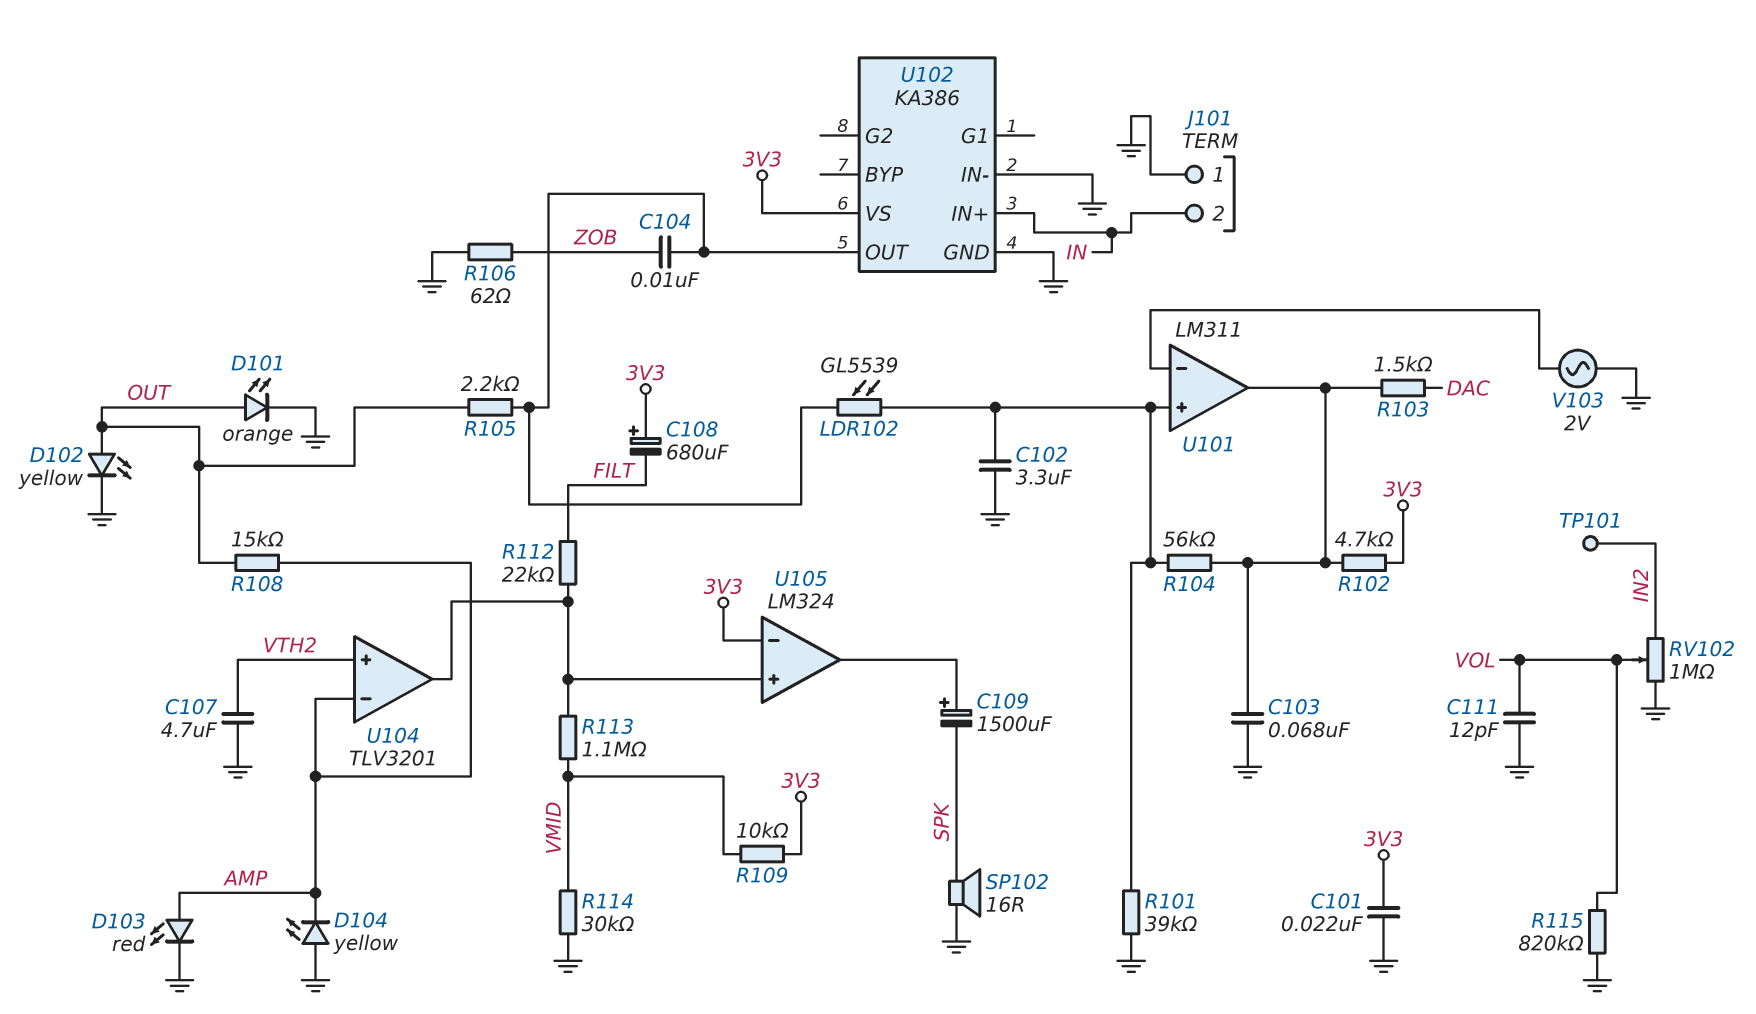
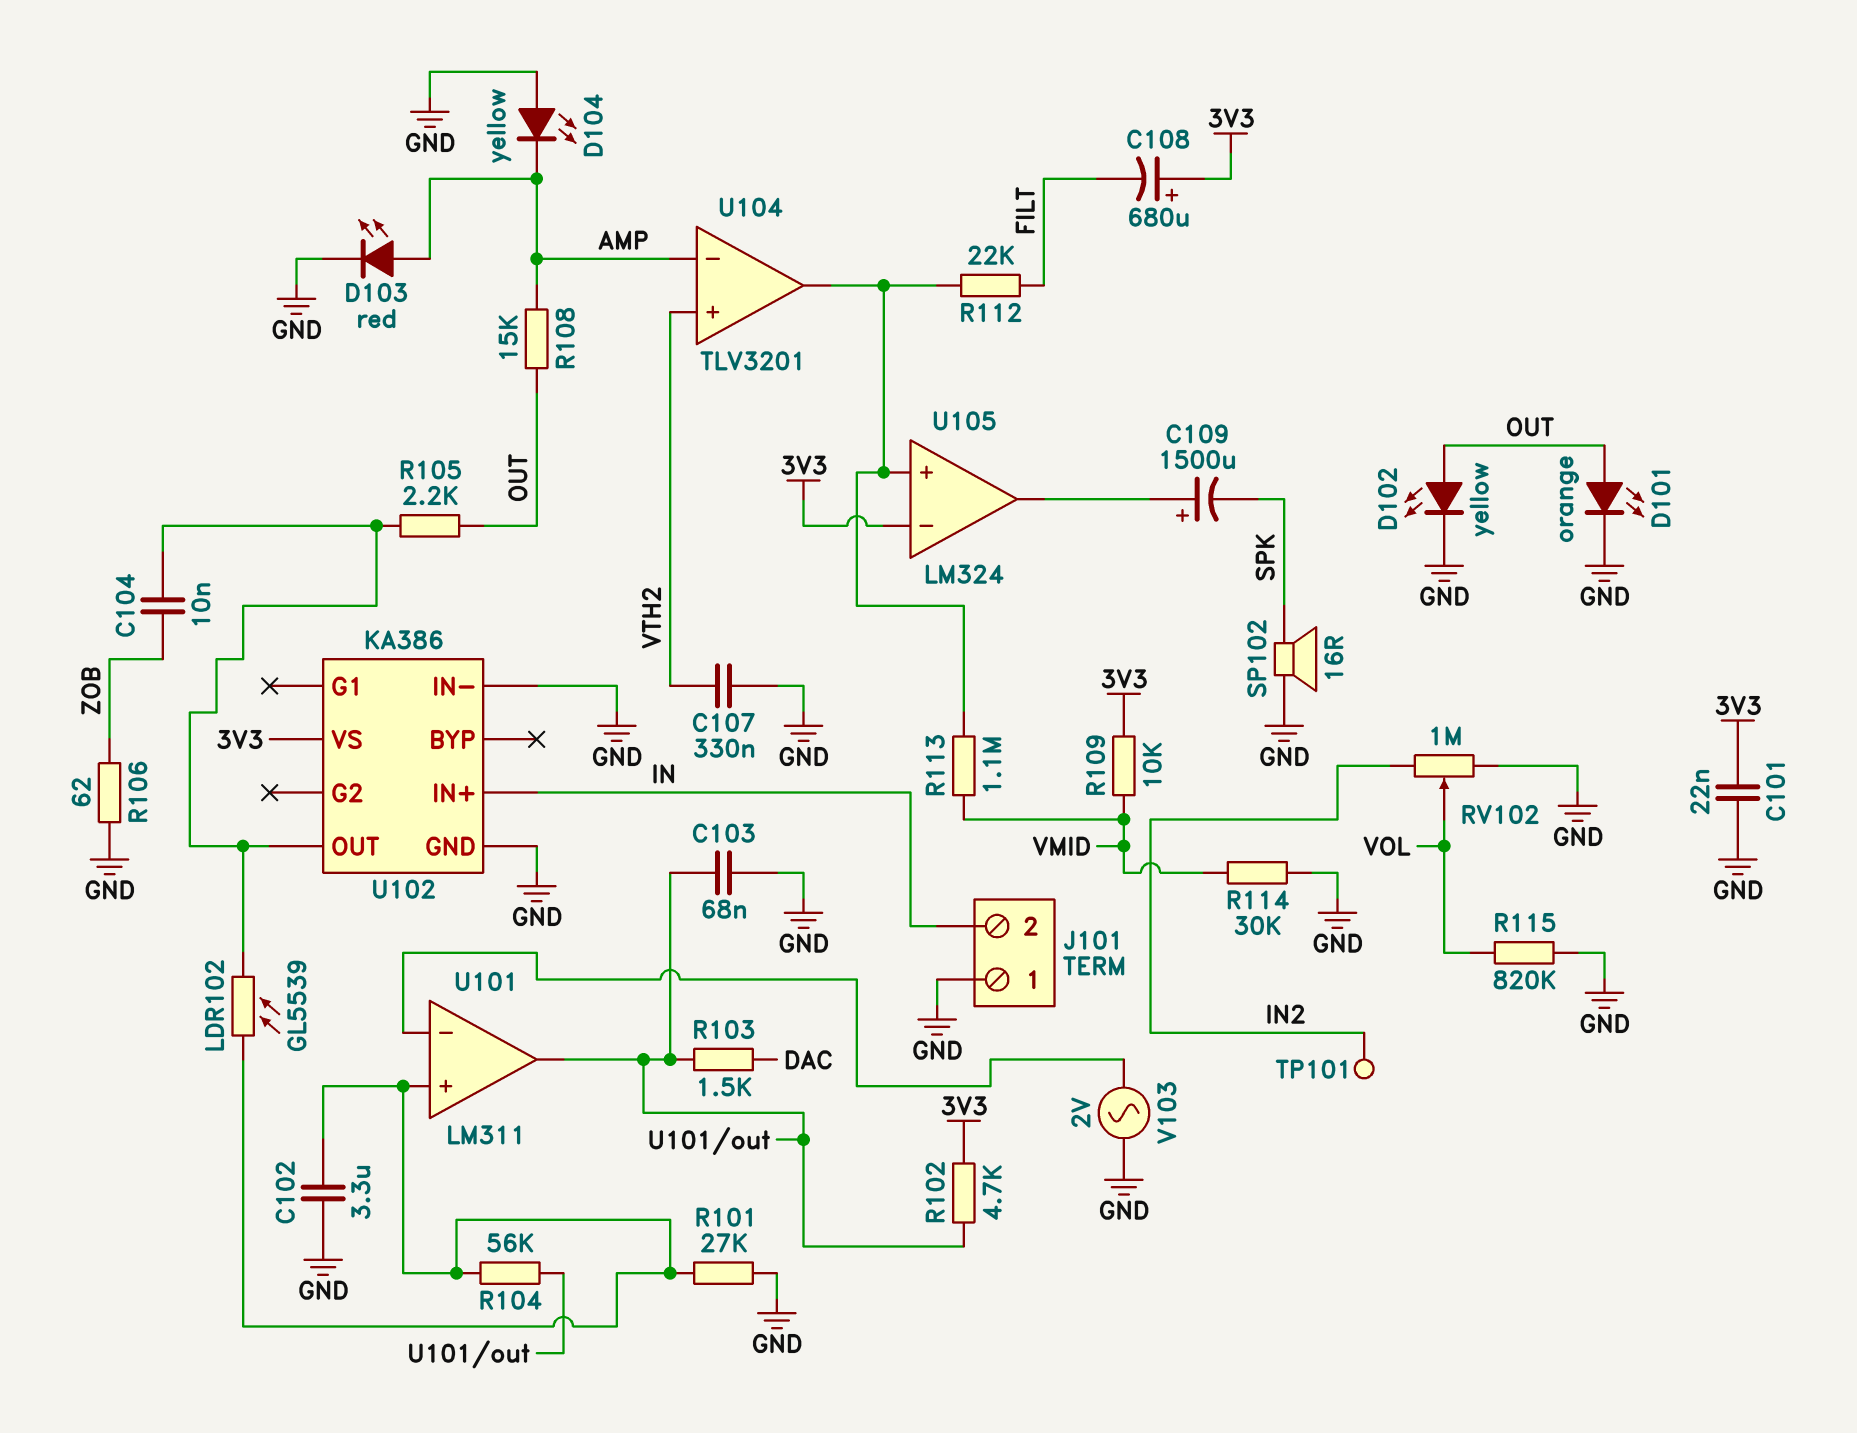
C107: 4.7uF (GND, VTH2) -> 330nF (GND, VTH2)
C111: 12pF (GND, VOL) -> none
R101: 39k (GND, U101/in+) -> 27k (GND, U101/in+)

